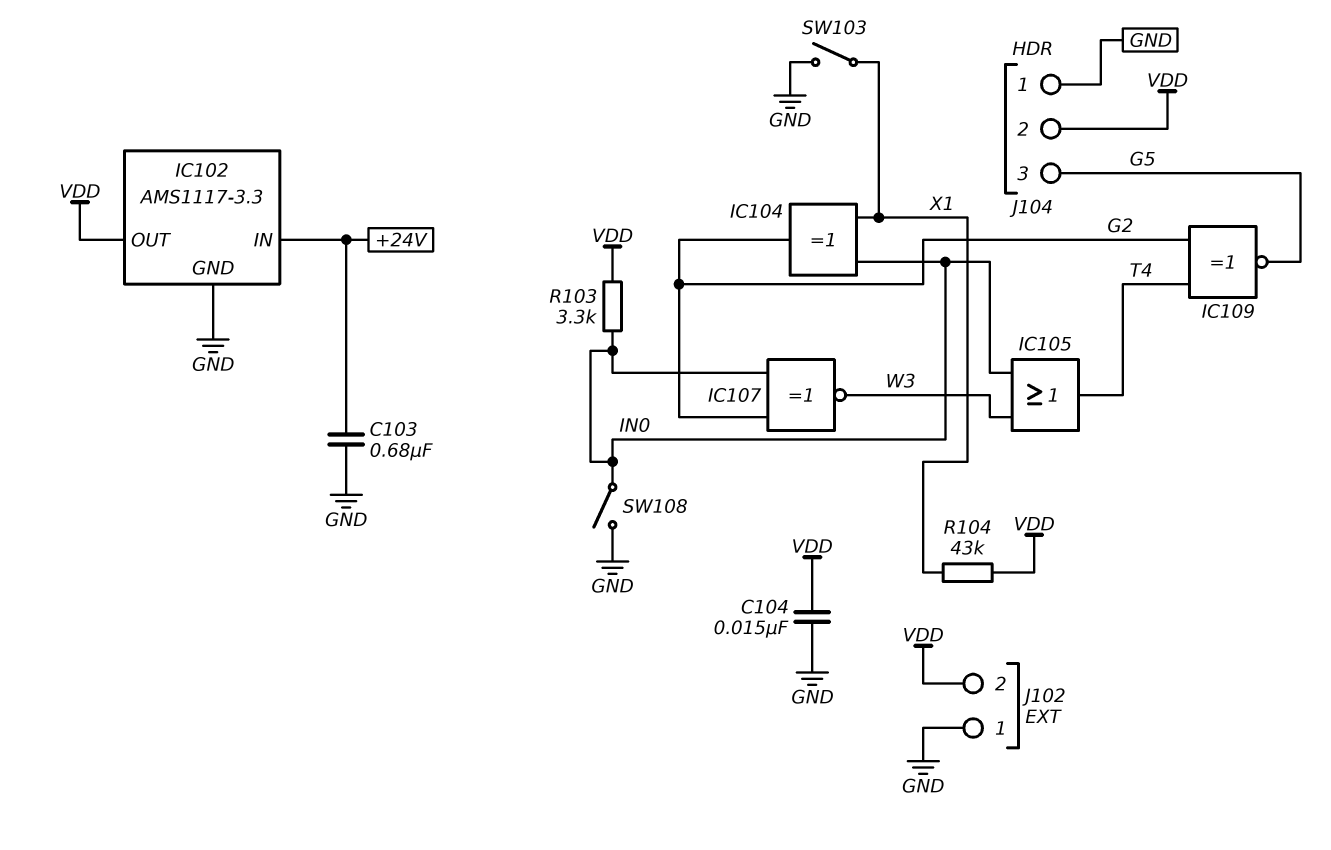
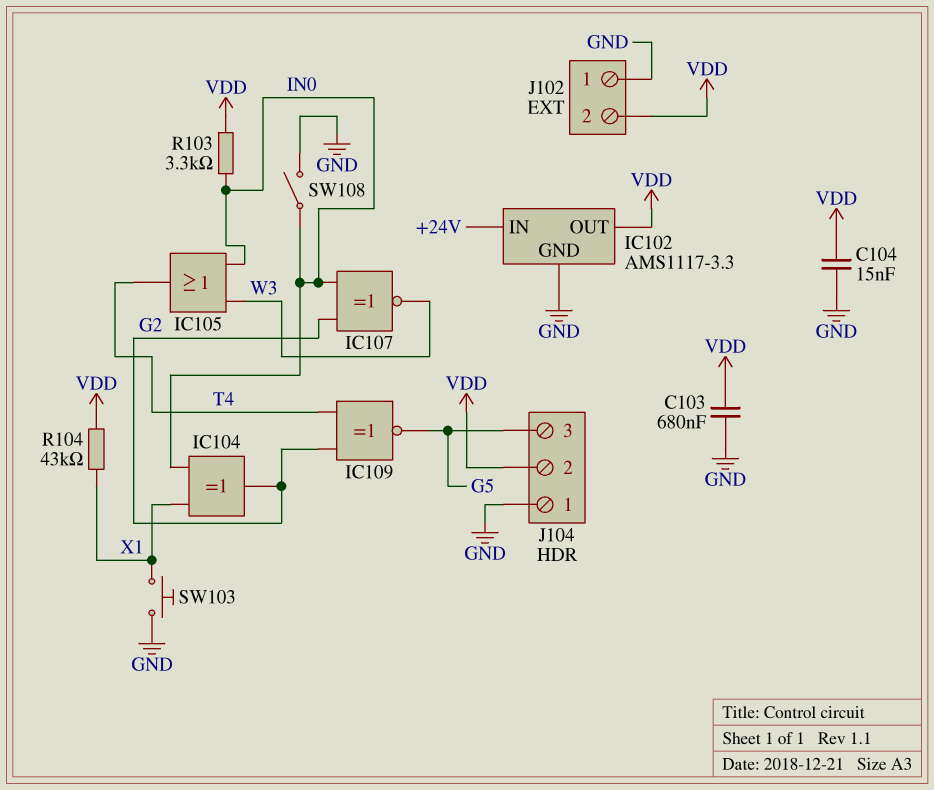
C103: 680nF (+24V, GND) -> 680nF (GND, VDD)
SW103: switch (GND, X1) -> button (GND, X1)

